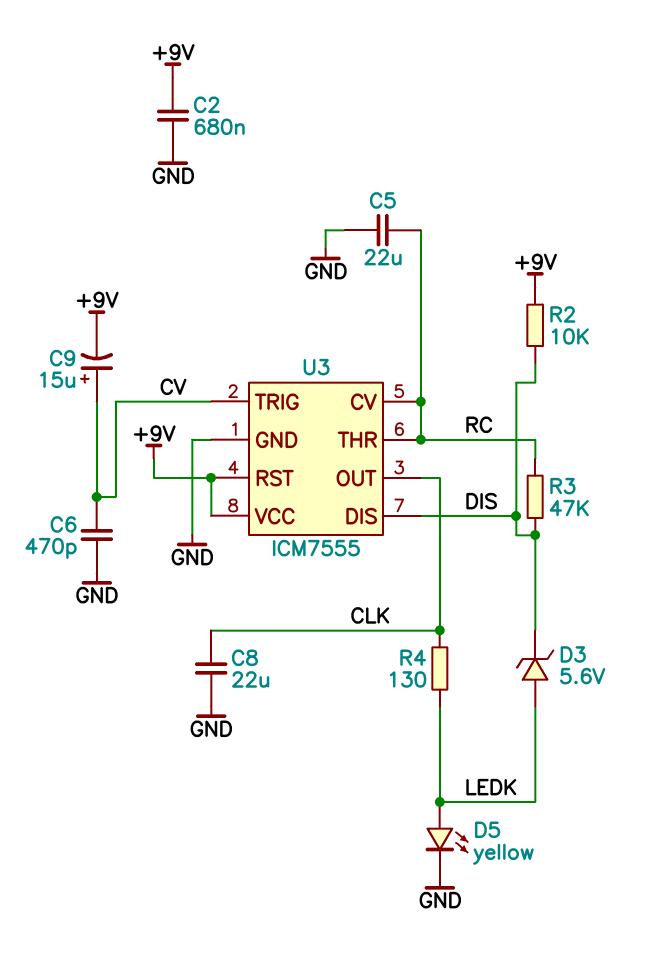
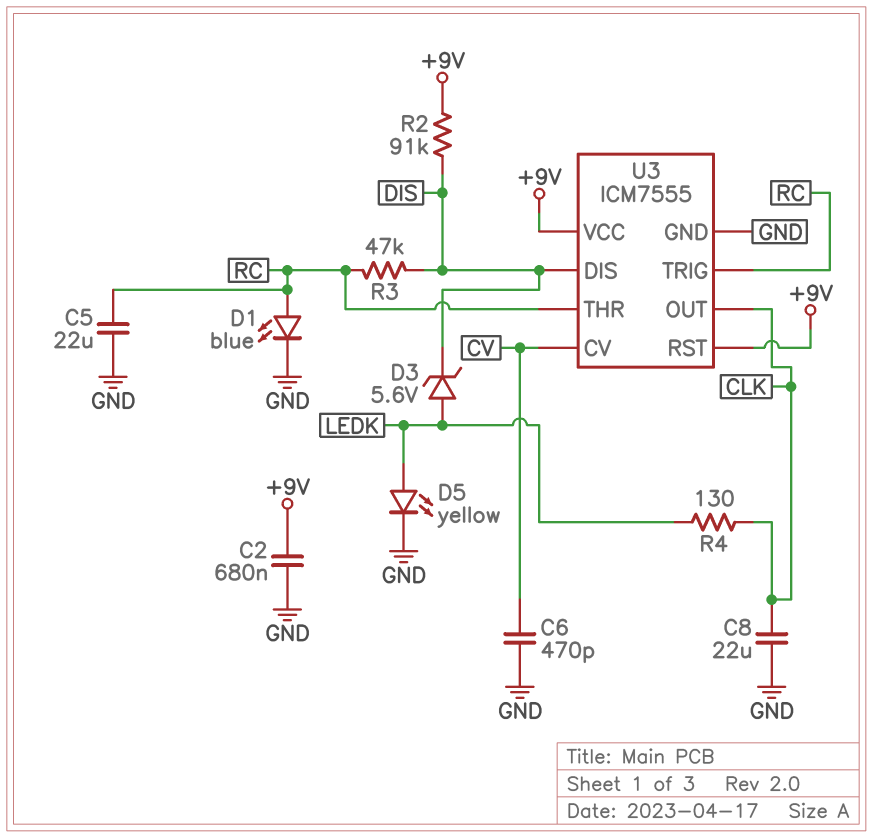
C9: 15uF (plus CV, minus +9V) -> none
D1: none -> LED blue (A RC, K GND)
R2: 10k (+9V, DIS) -> 91k (+9V, DIS)
U3 pin CV: RC -> CV
U3 pin TRIG: CV -> RC

